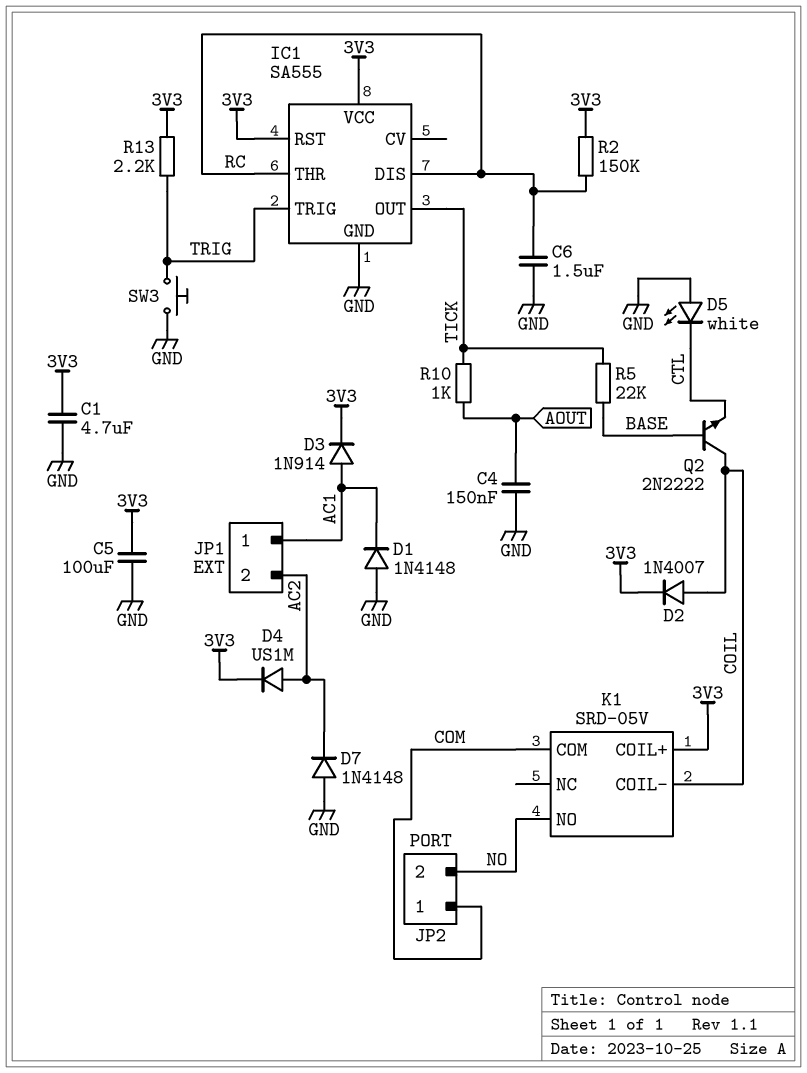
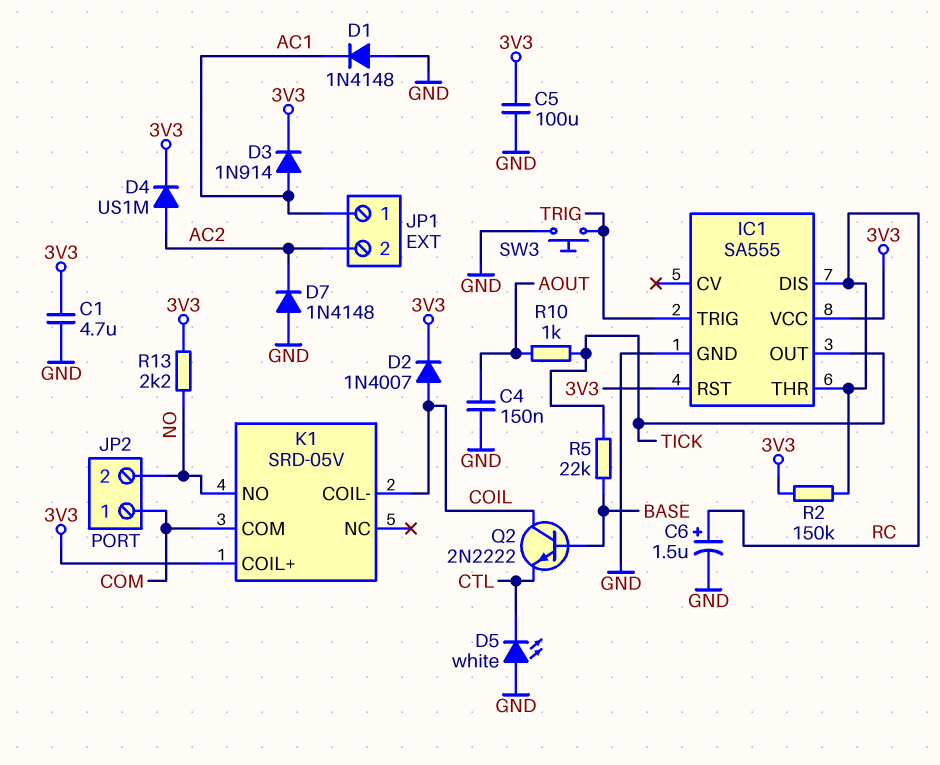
C6: 1.5uF (GND, RC) -> 1.5uF (plus RC, minus GND)
R13: 2.2k (3V3, TRIG) -> 2.2k (3V3, NO)

